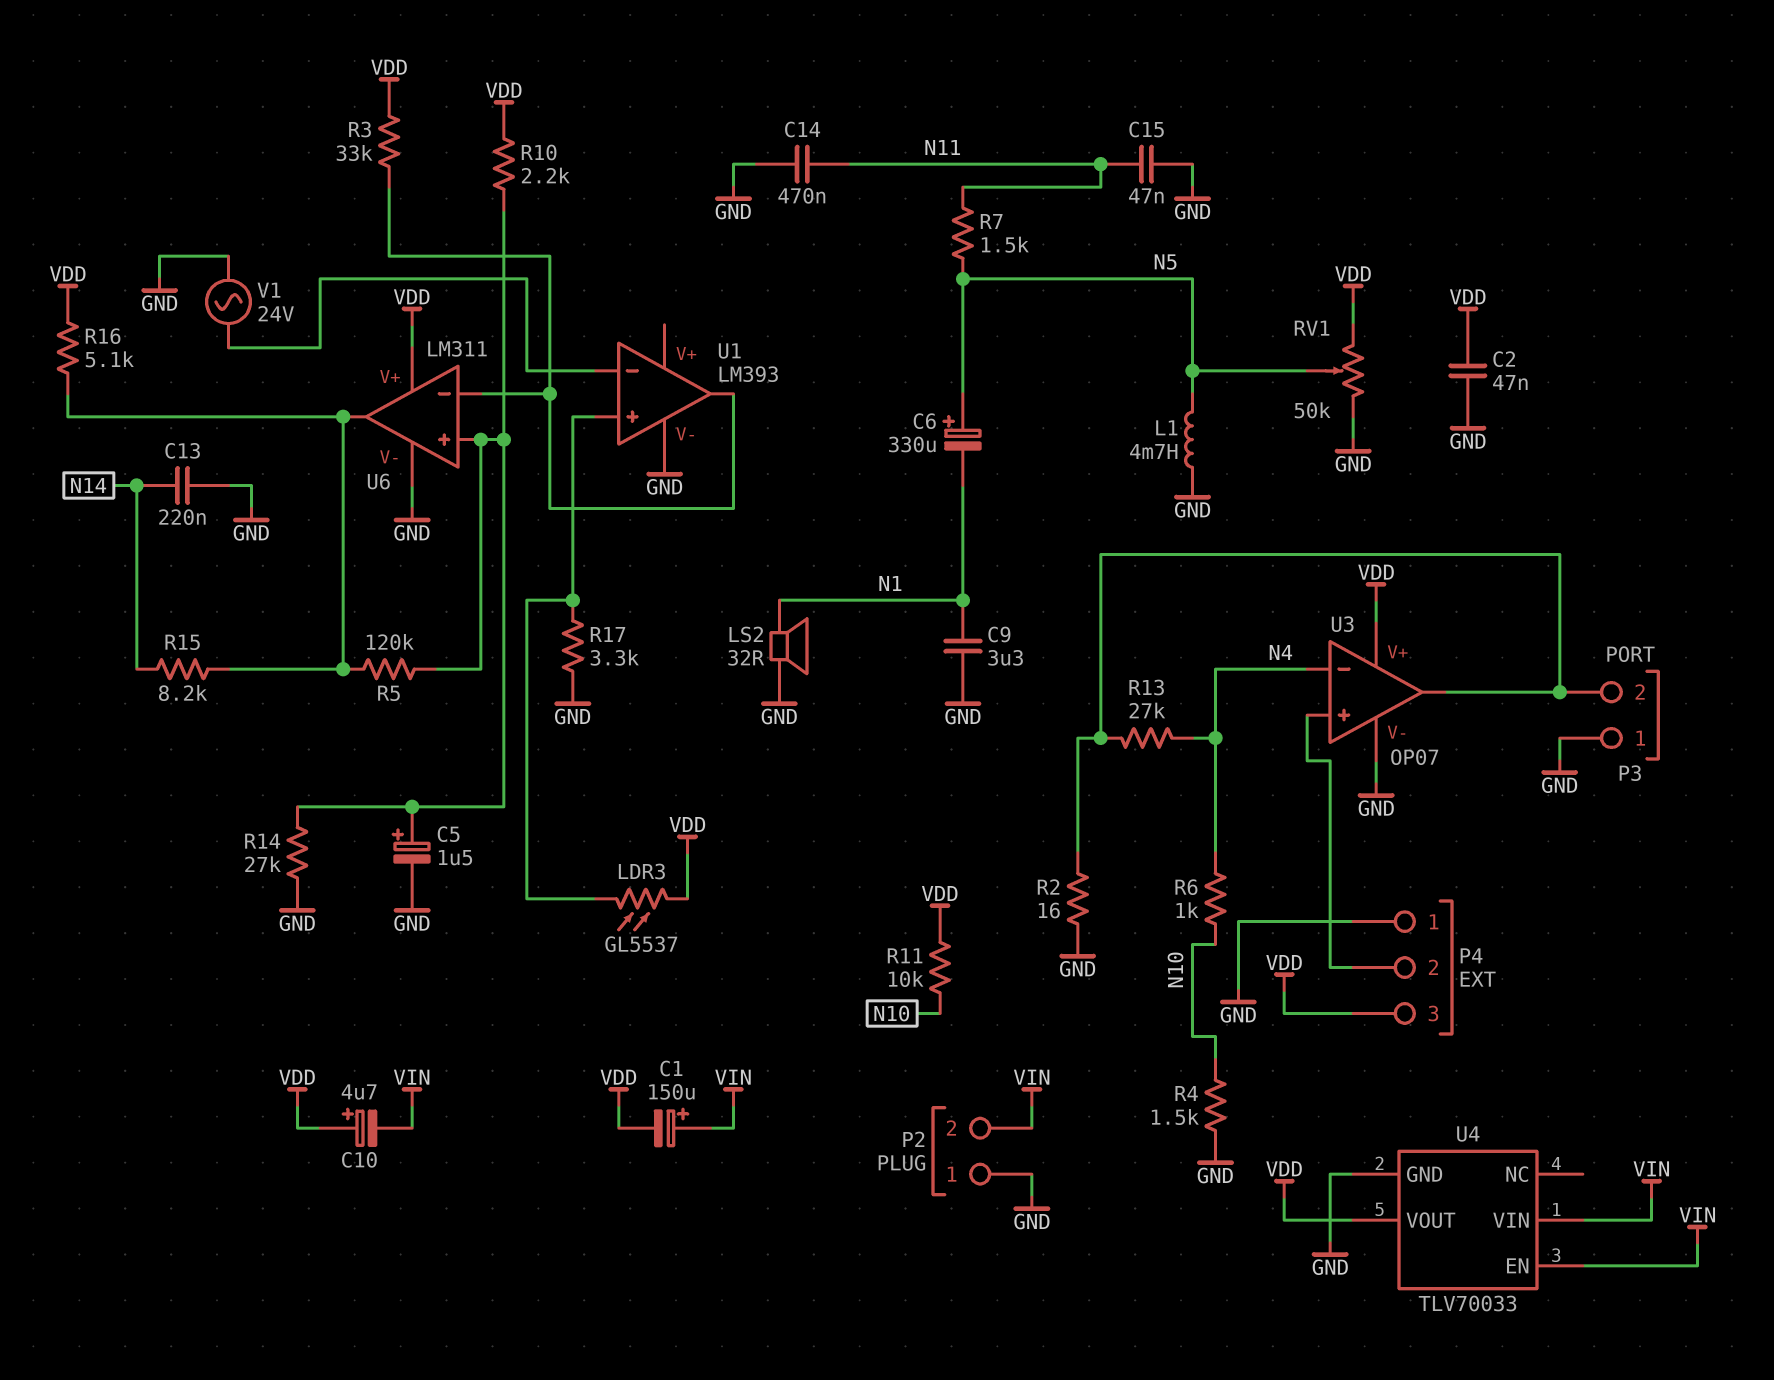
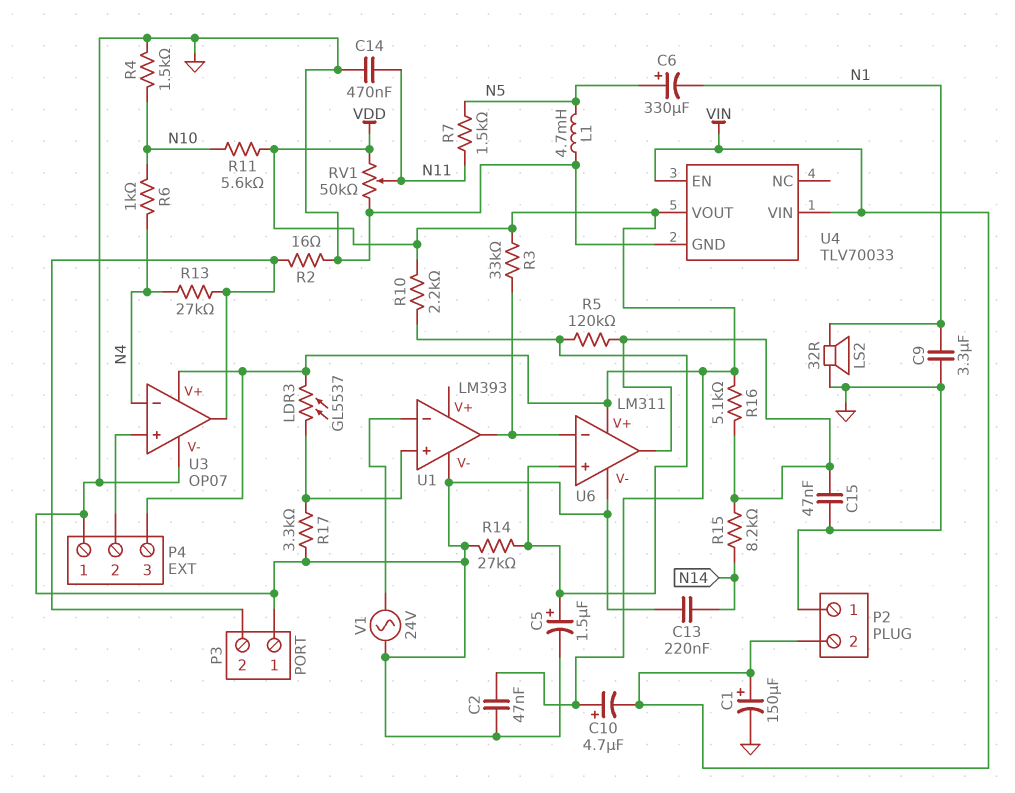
C1: 150uF (plus VIN, minus VDD) -> 150uF (plus VIN, minus GND)
C15: 47nF (GND, N11) -> 47nF (GND, U6/out)
R11: 10k (N10, VDD) -> 5.6k (N10, VDD)
RV1: 50k (GND, VDD, wiper N5) -> 50k (GND, VDD, wiper N11)

